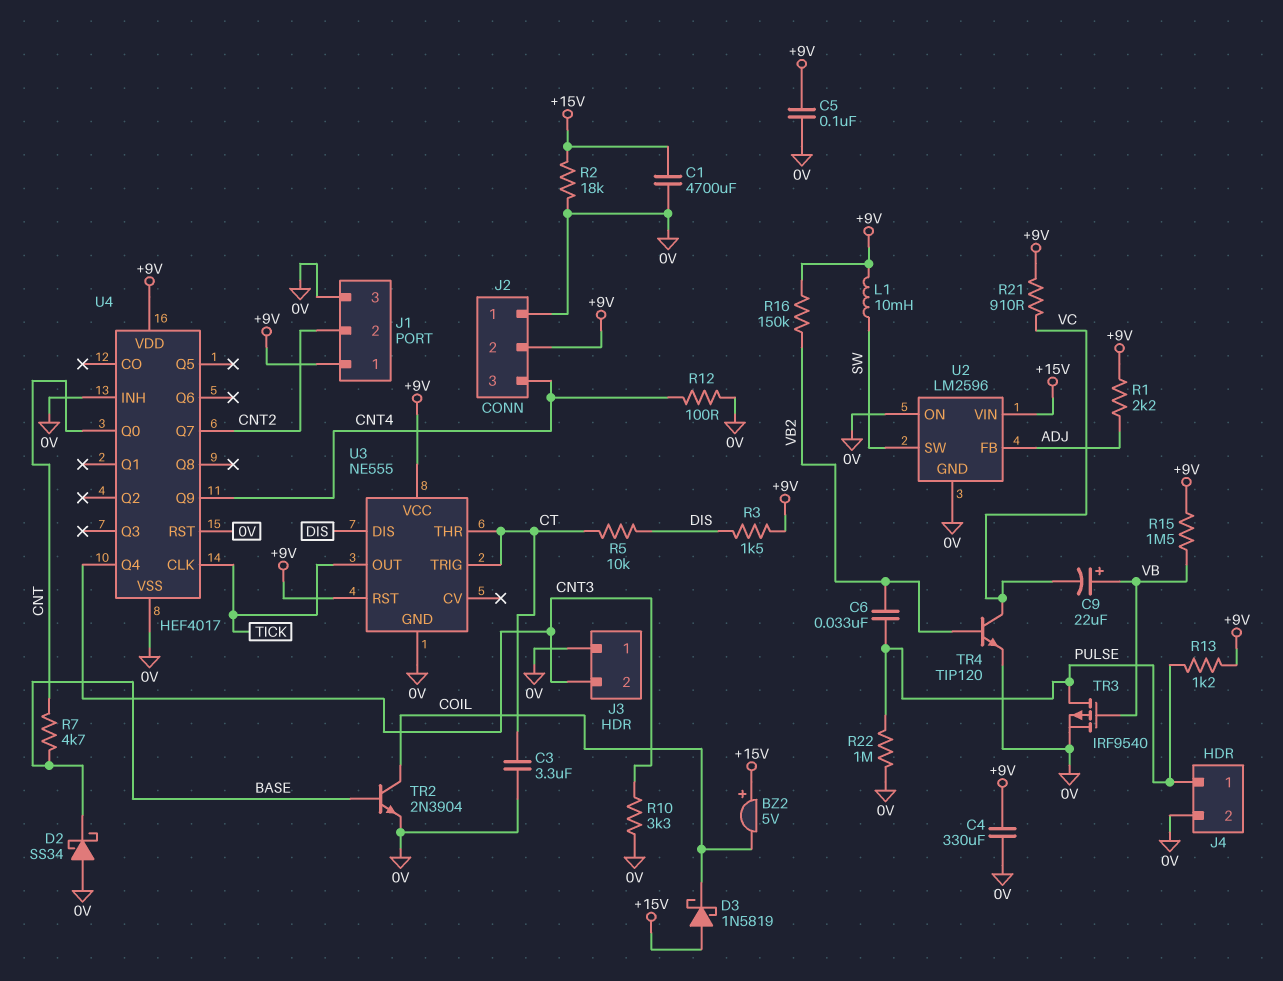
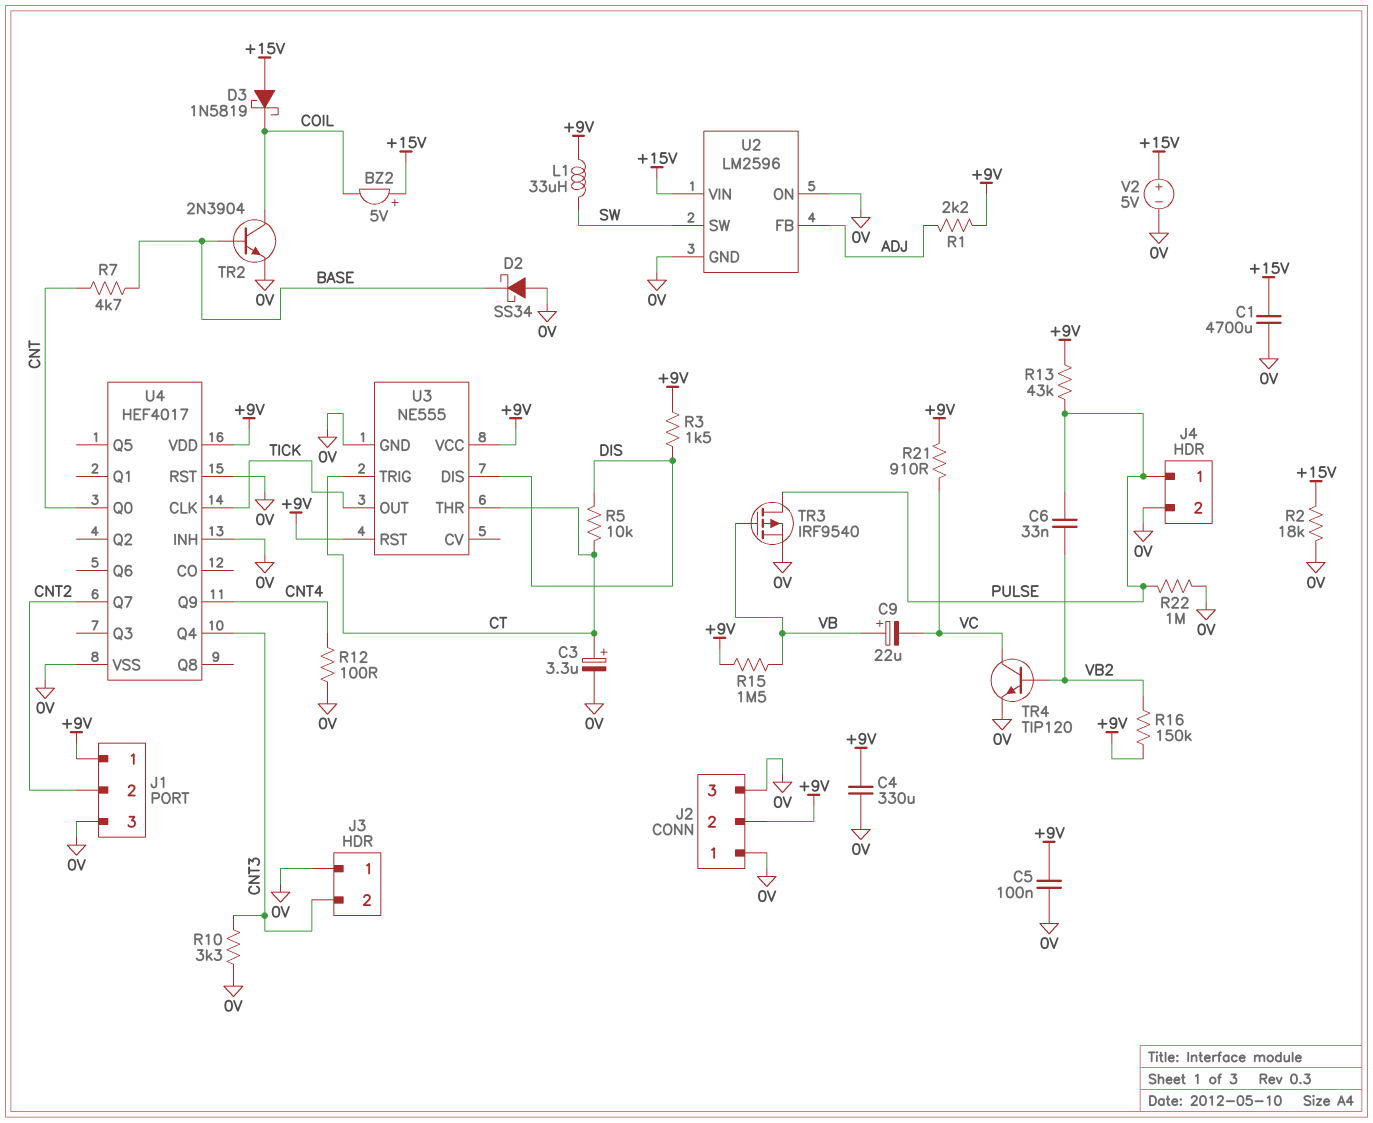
C3: 3.3uF (0V, CT) -> 3.3uF (plus CT, minus 0V)
J2 pin 3: CNT4 -> 0V
L1: 10mH (+9V, SW) -> 33uH (+9V, SW)
R13: 1.2k (+9V, PULSE) -> 43k (+9V, PULSE)
V2: none -> 5V (plus +15V, minus 0V)

